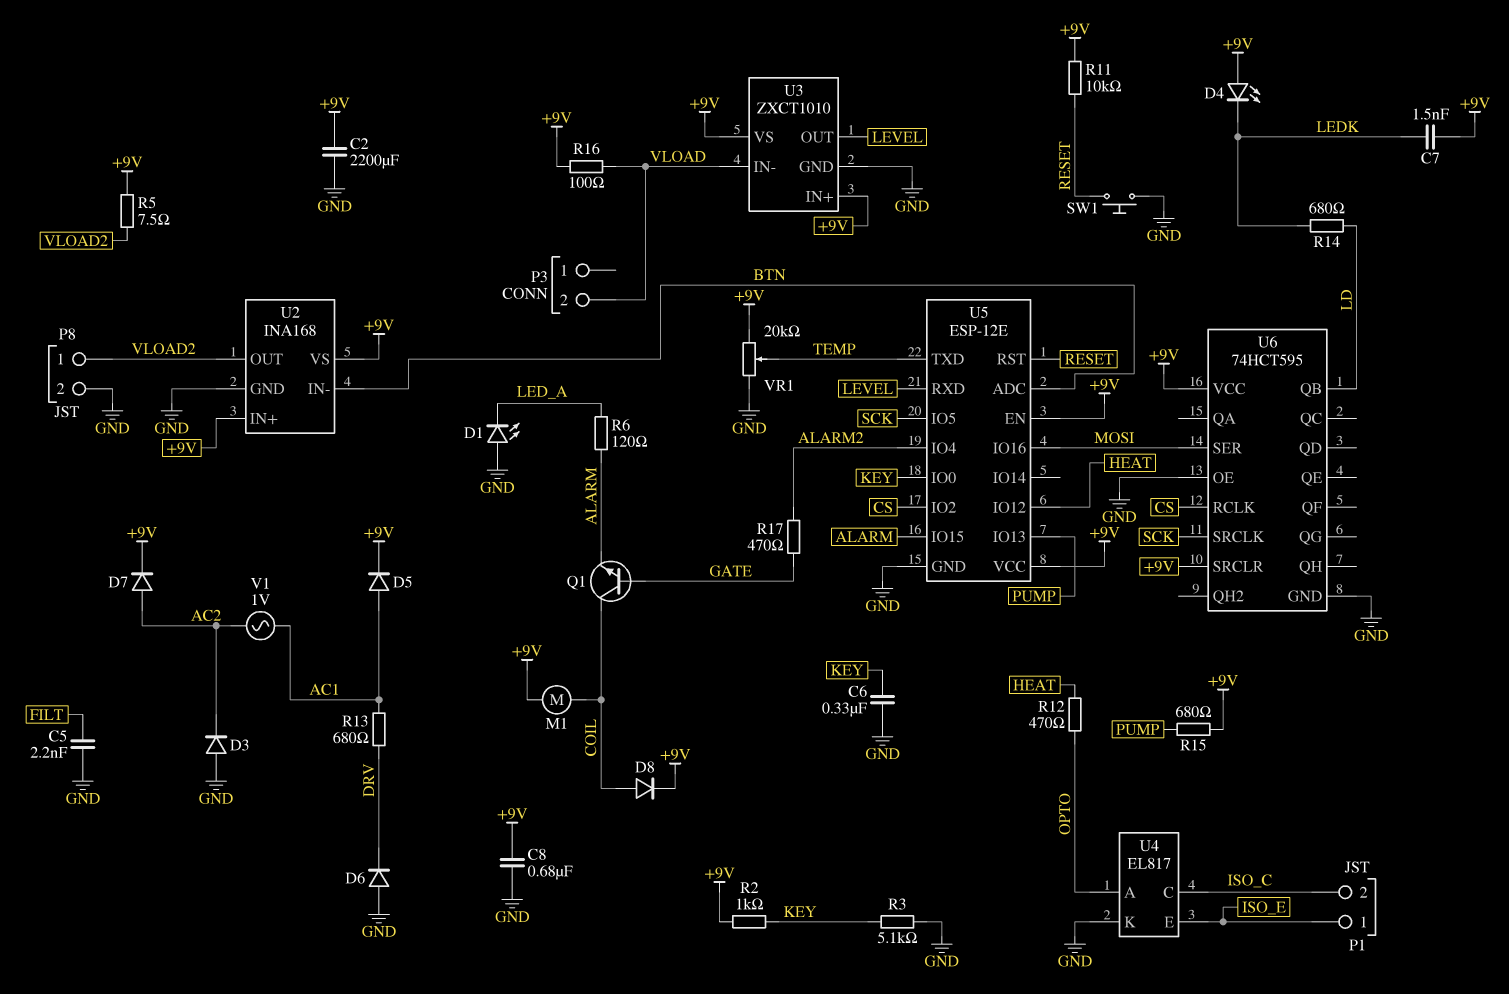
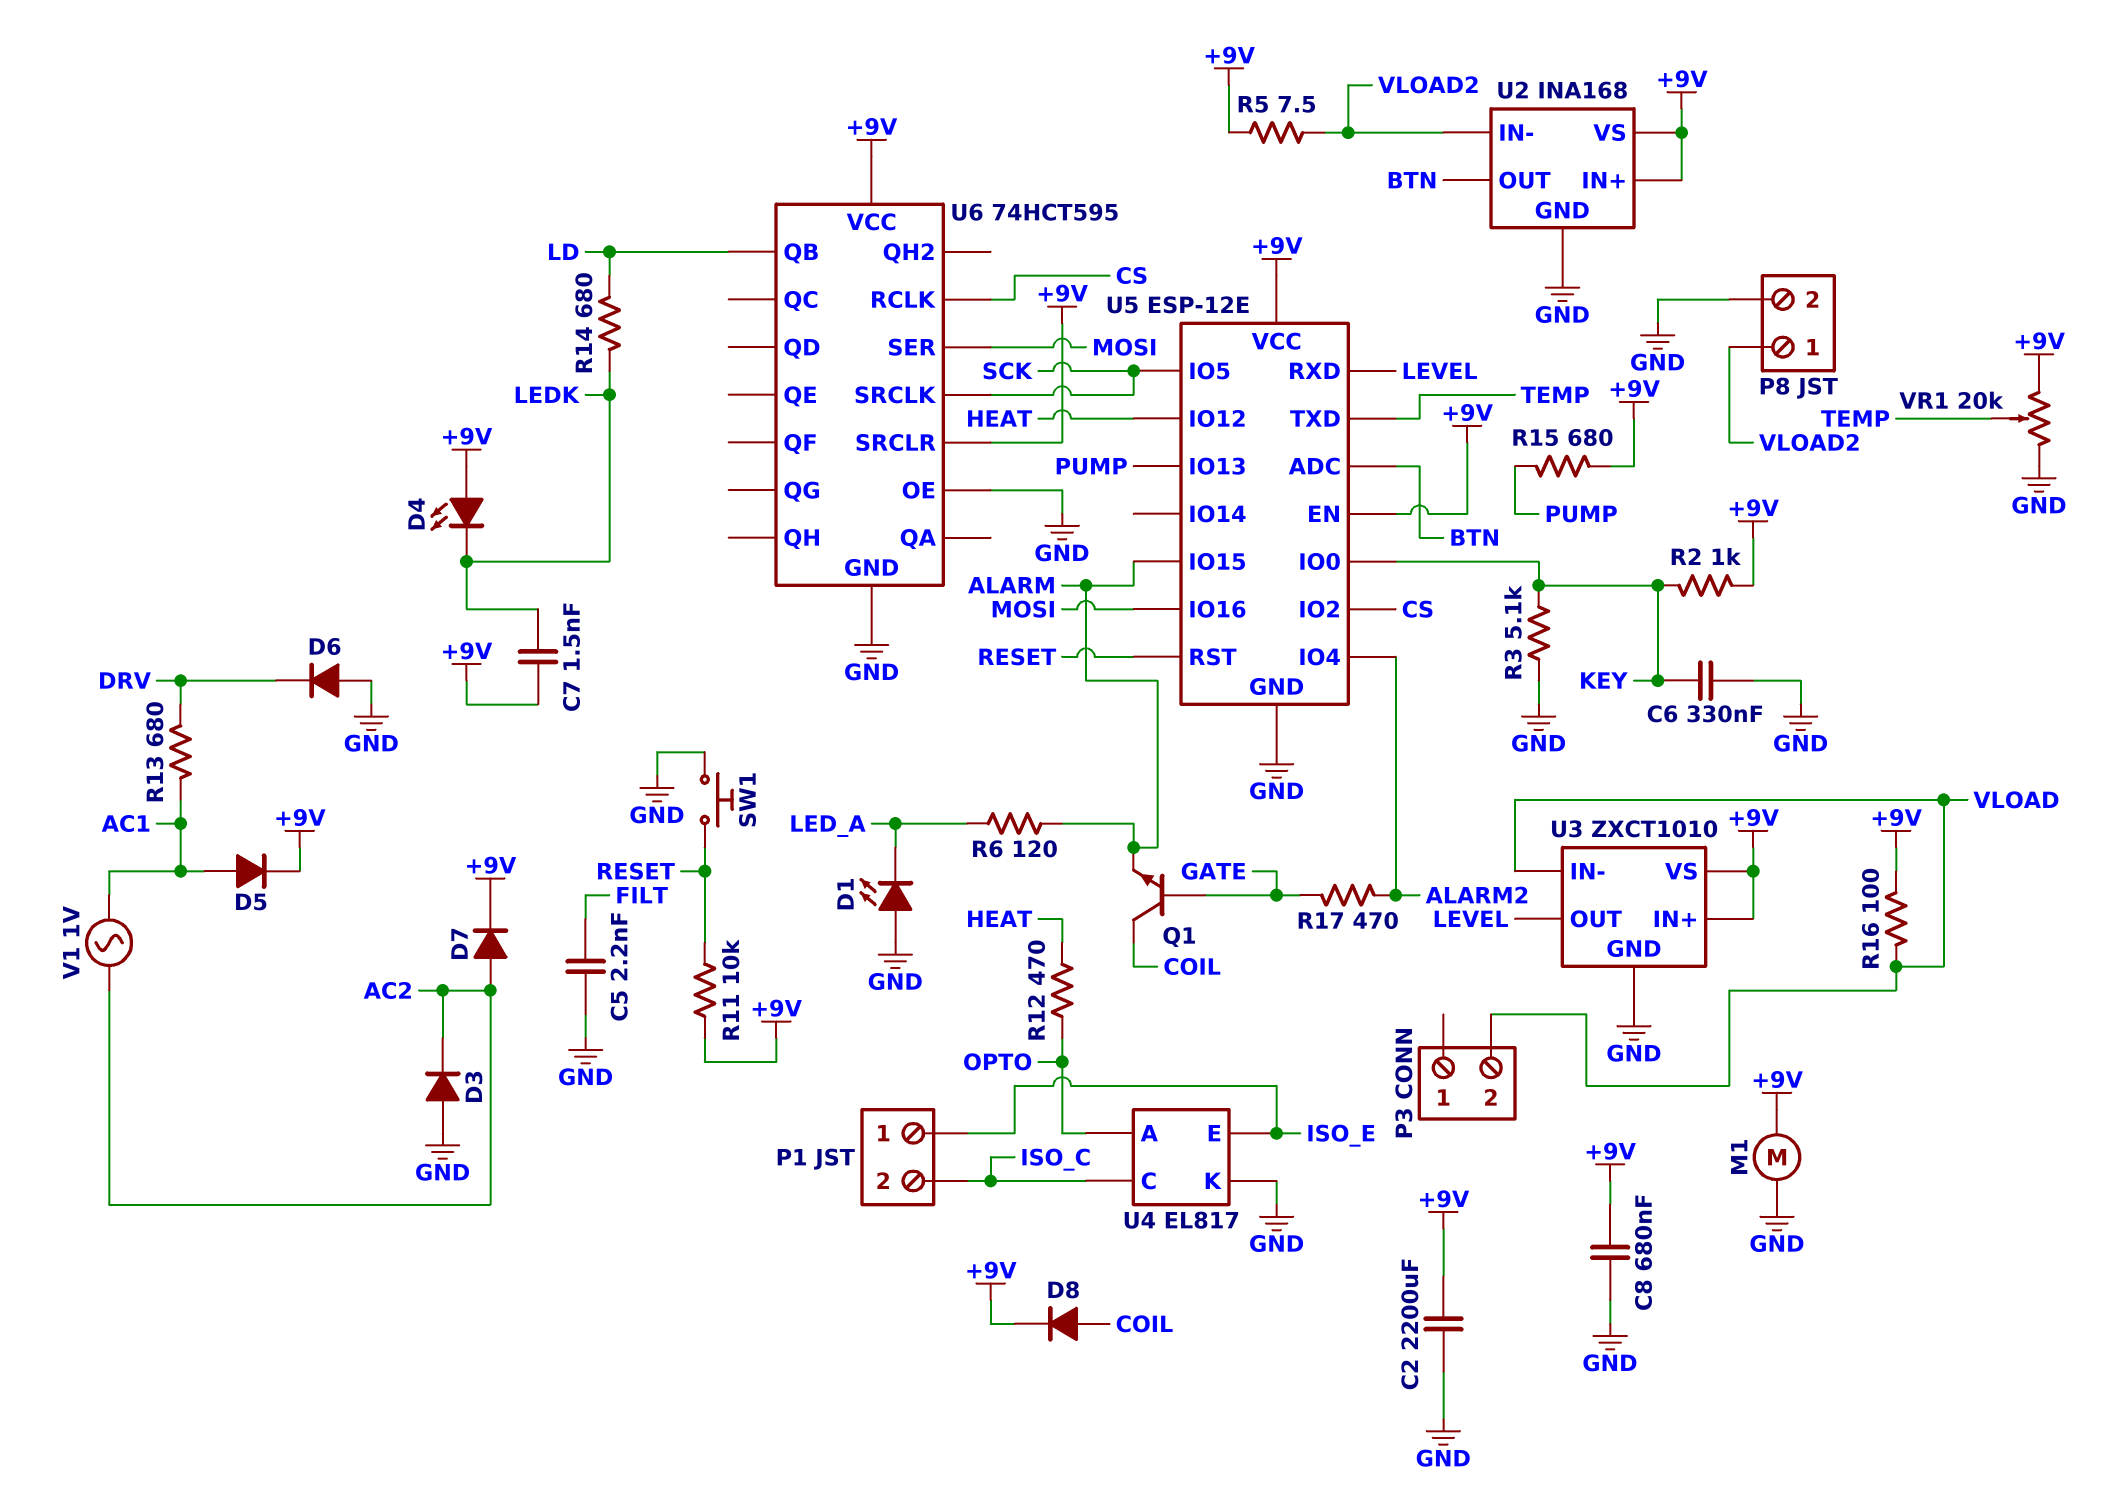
M1: motor (+9V, COIL) -> motor (+9V, GND)
U2 pin IN-: BTN -> VLOAD2
U2 pin OUT: VLOAD2 -> BTN

